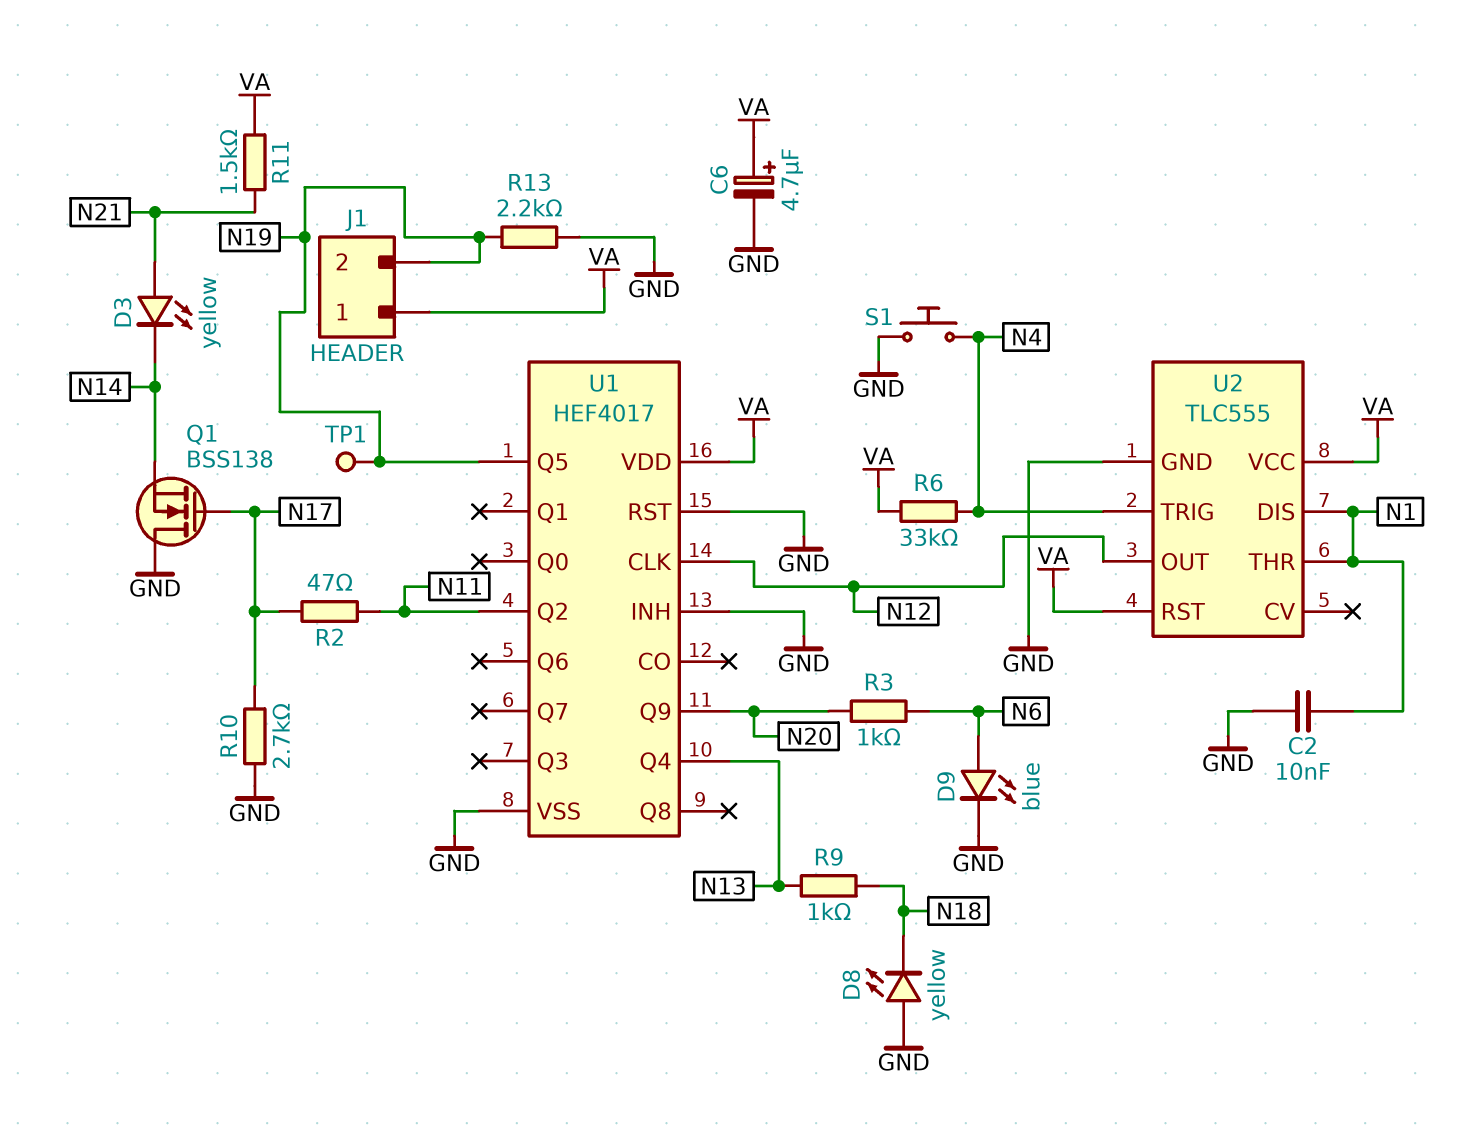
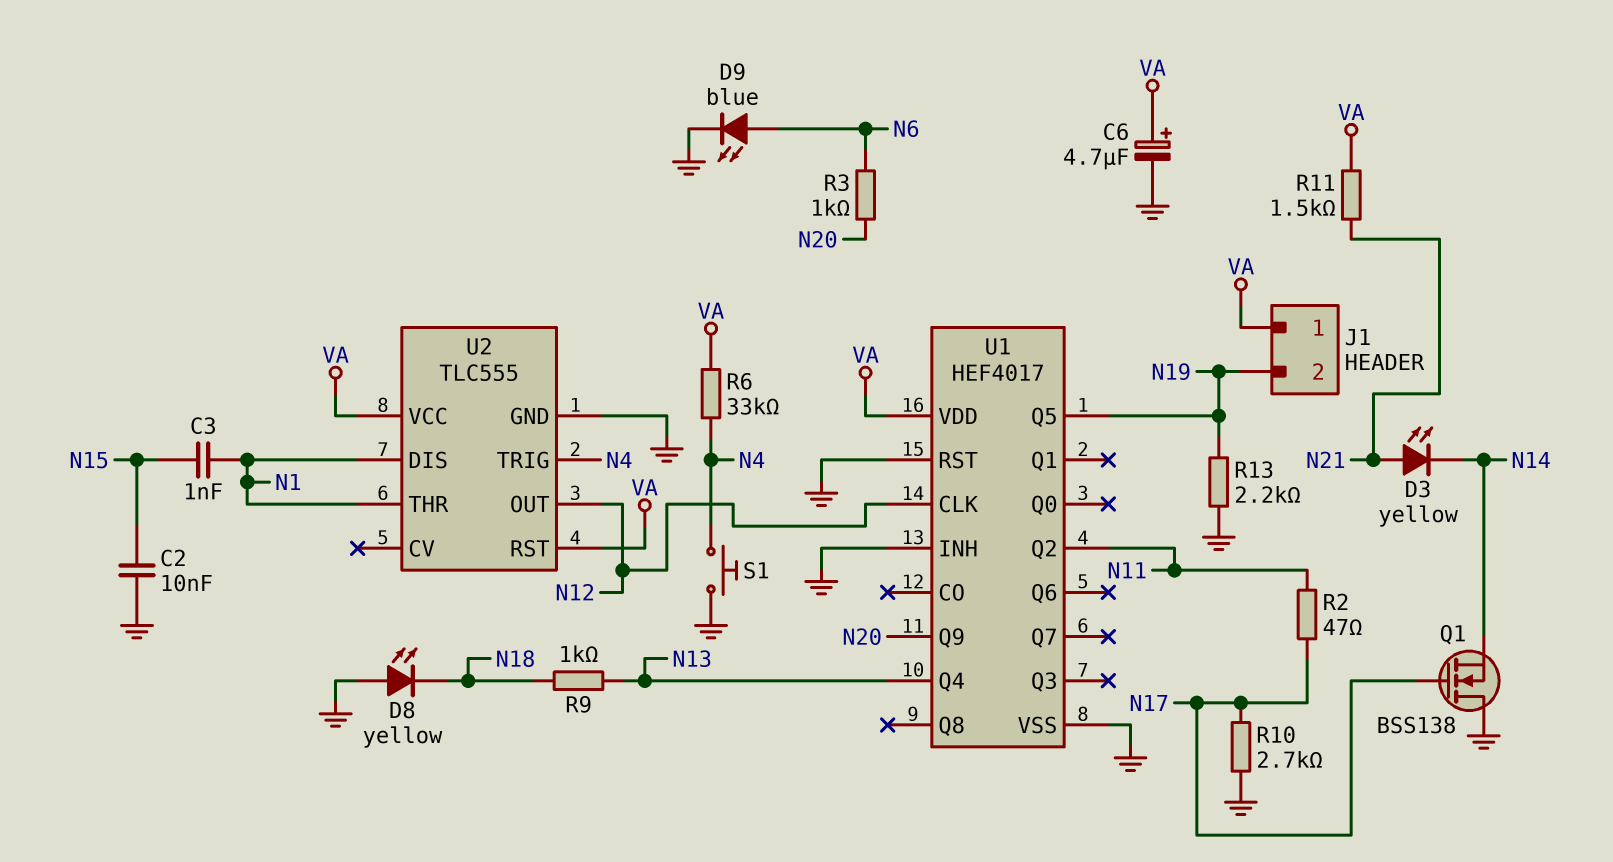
C2: 10nF (GND, N1) -> 10nF (GND, N15)
C3: none -> 1nF (N1, N15)
TP1: test point (N19) -> none

